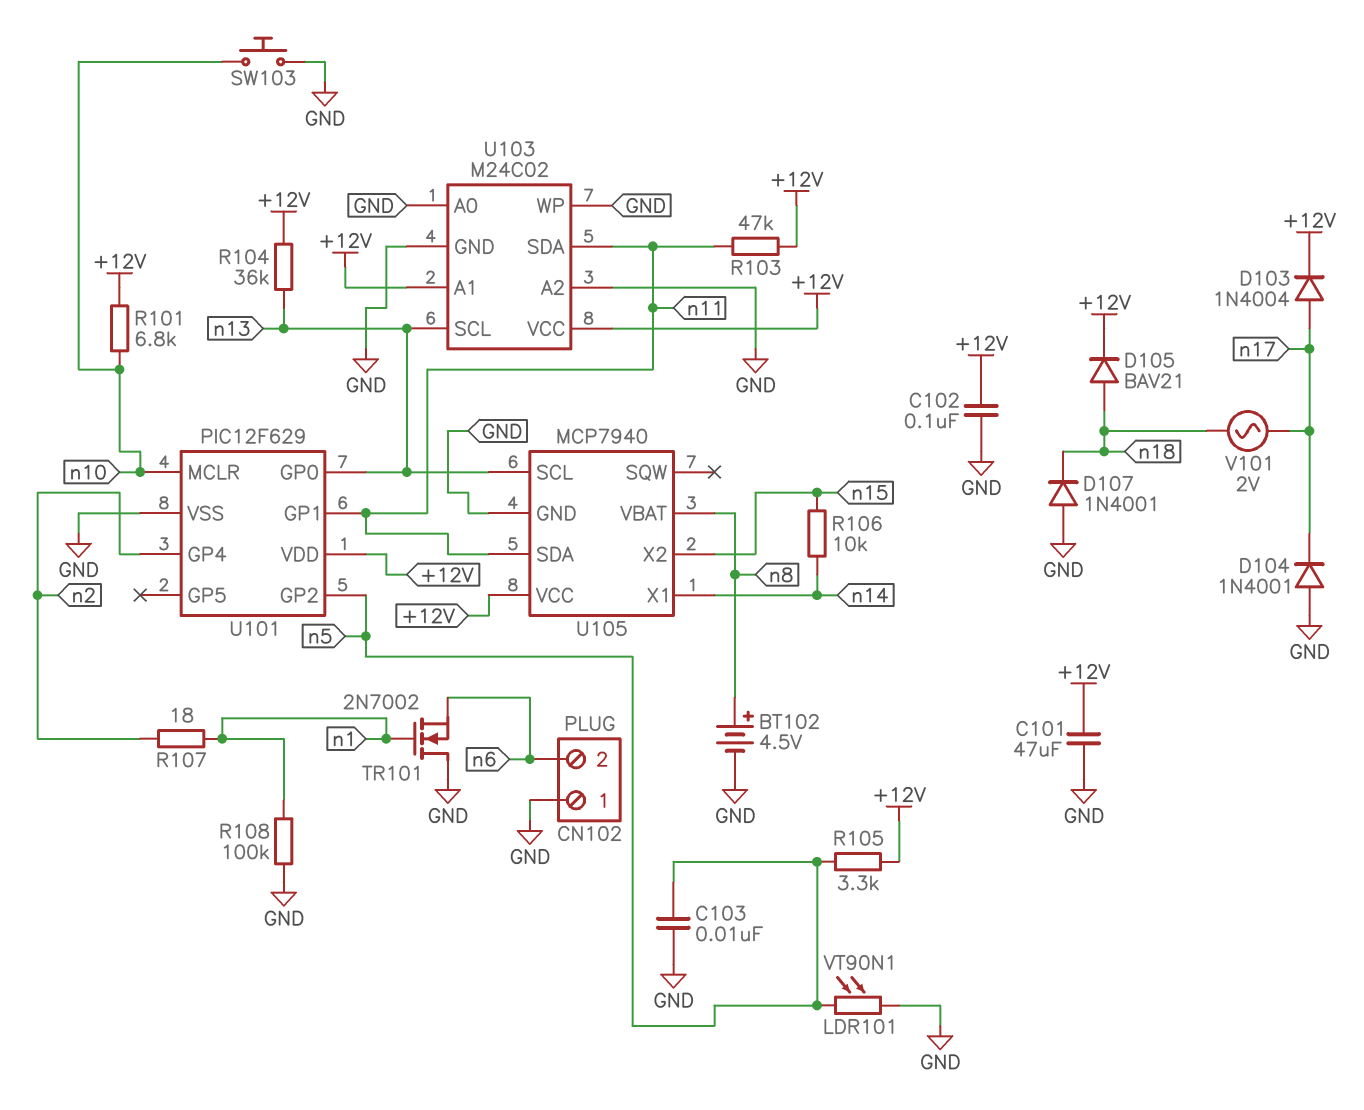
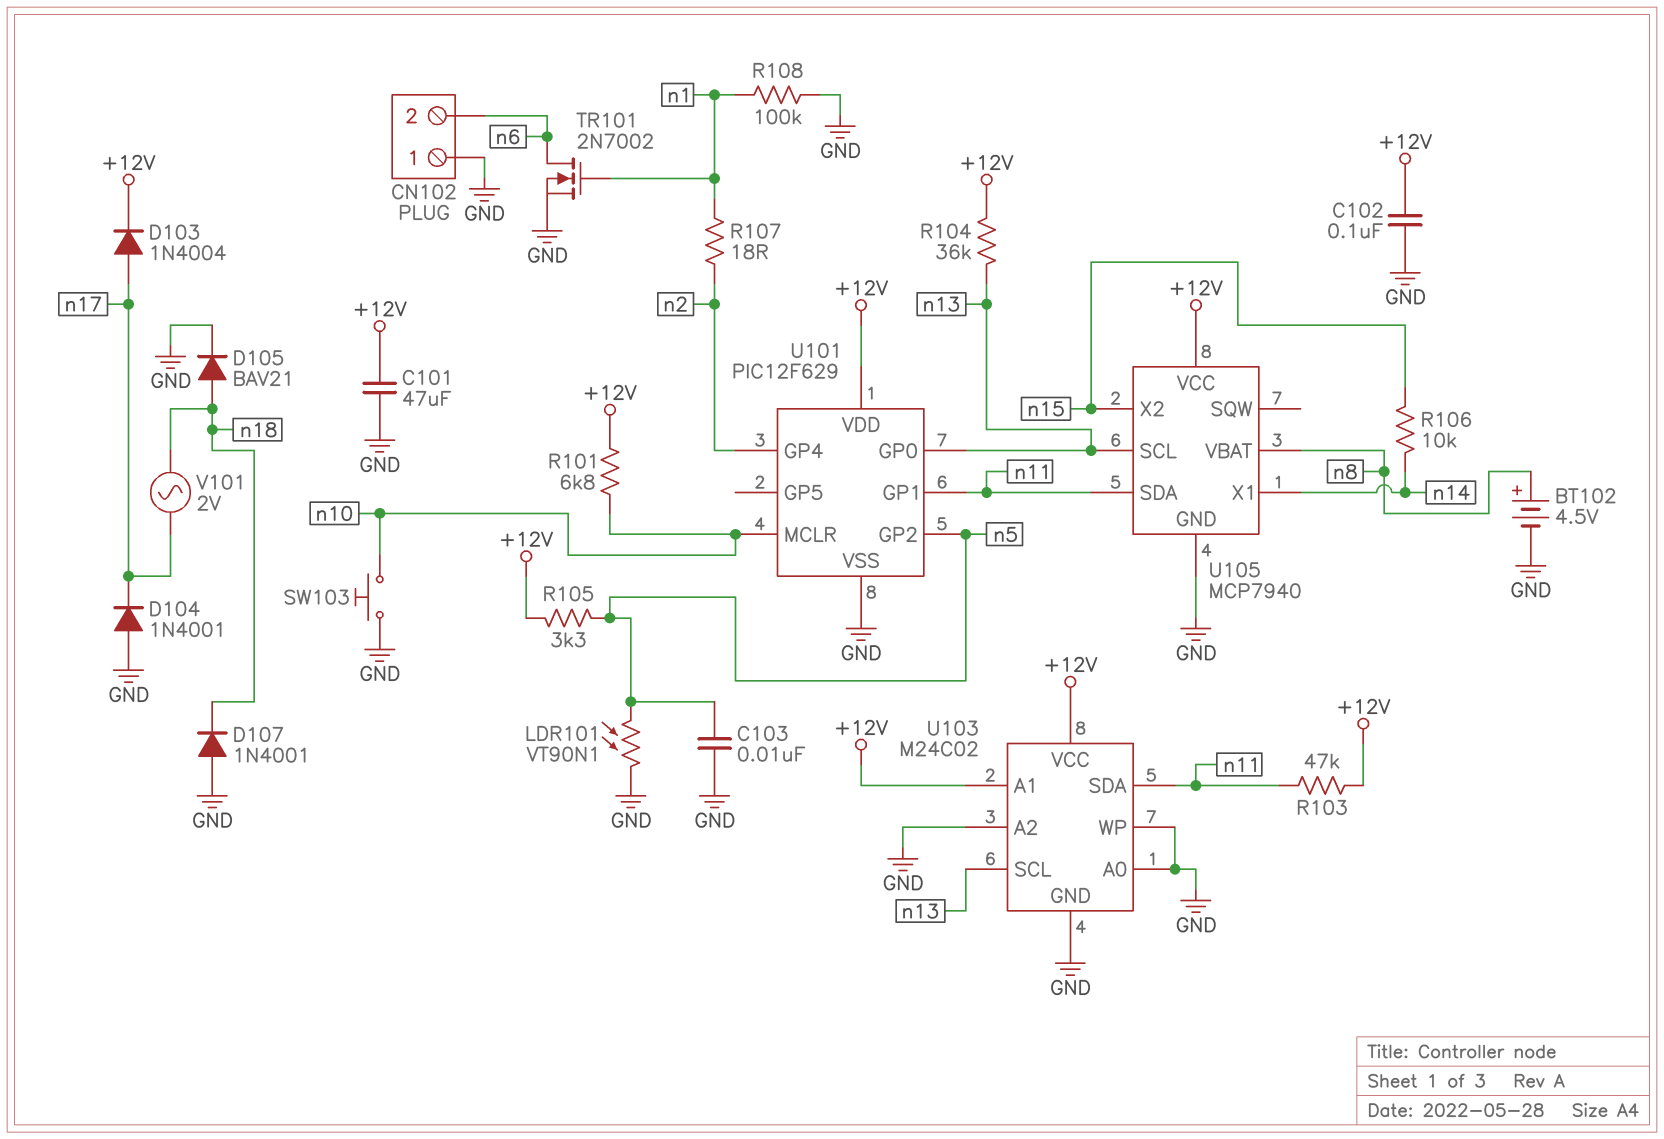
D105: diode BAV21 (A n18, K +12V) -> diode BAV21 (A n18, K GND)
TR101: NMOS 2N7002 (G n1, D GND, S n6) -> NMOS 2N7002 (G n1, D n6, S GND)

